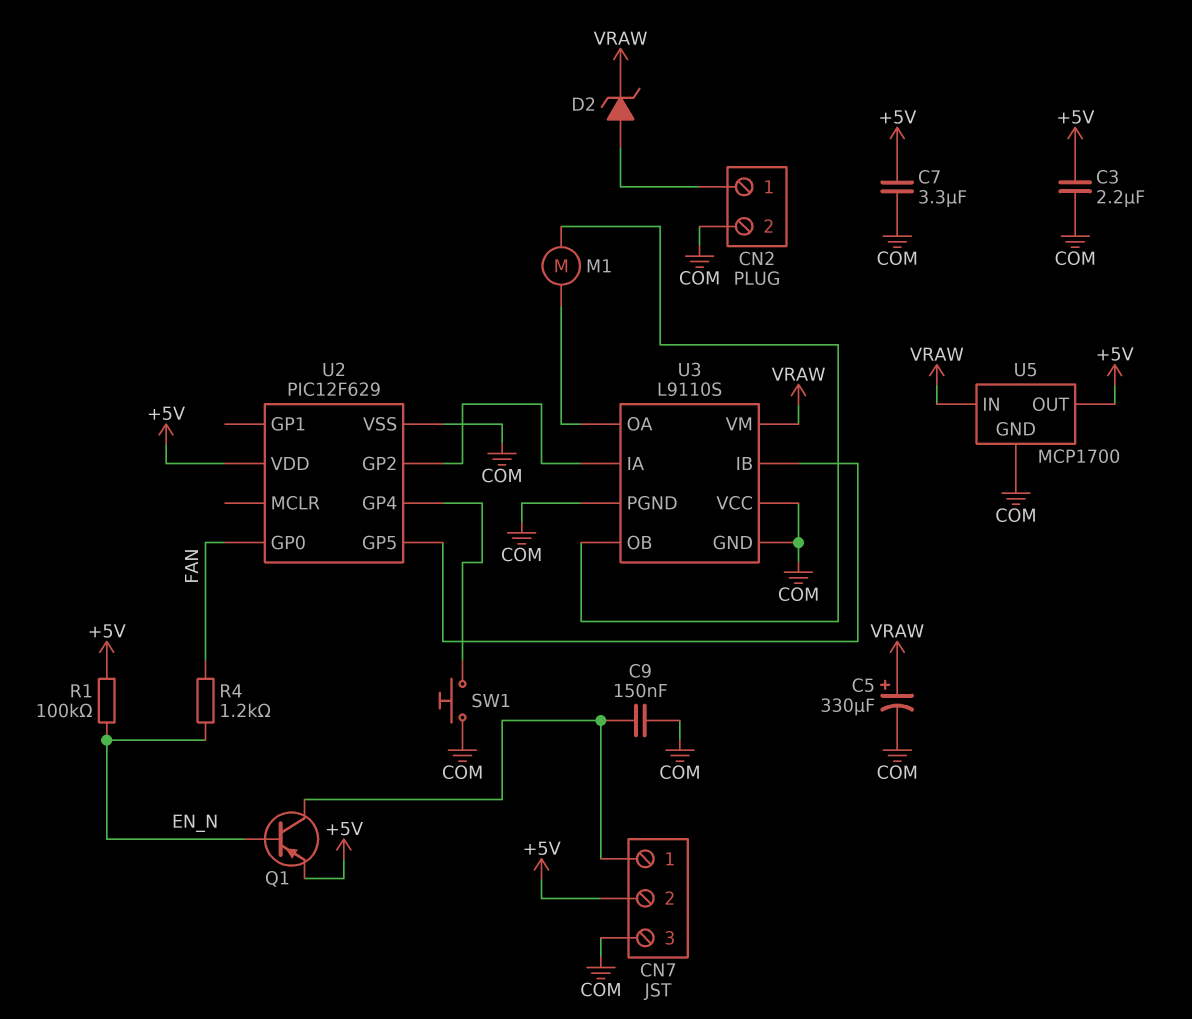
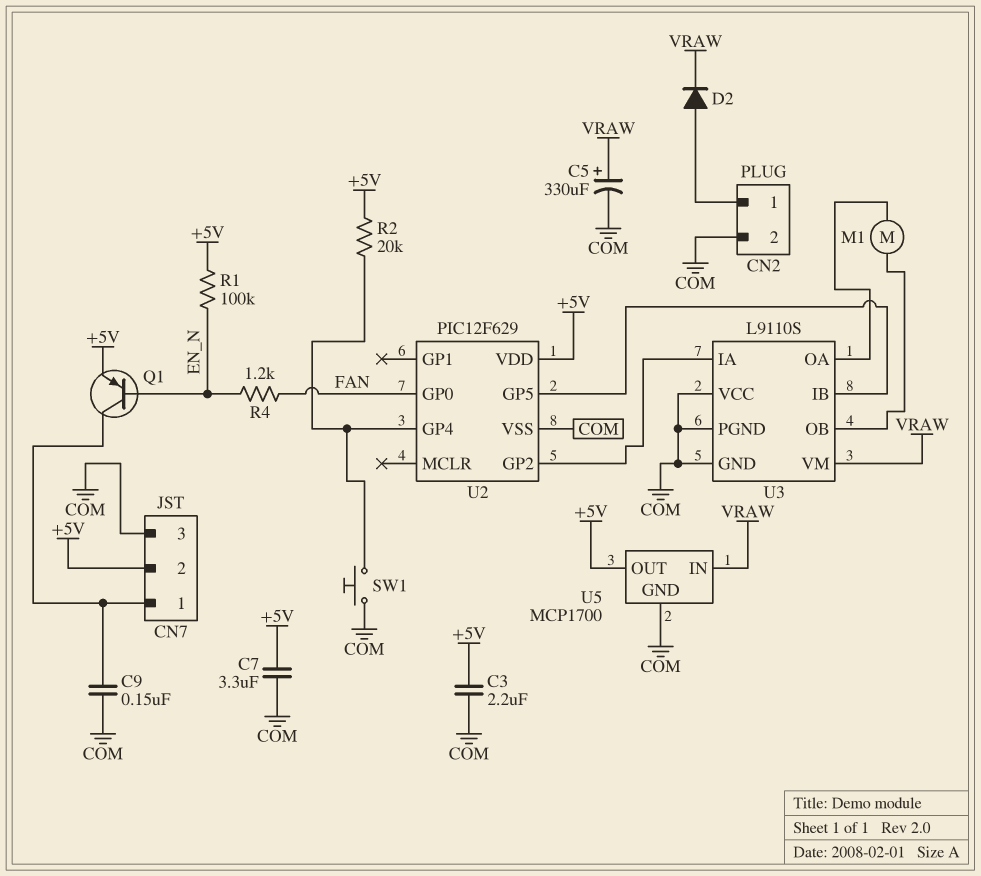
D2: zener (A CN2/1, K VRAW) -> diode (A CN2/1, K VRAW)
R2: none -> 20k (+5V, U2/GP4)

